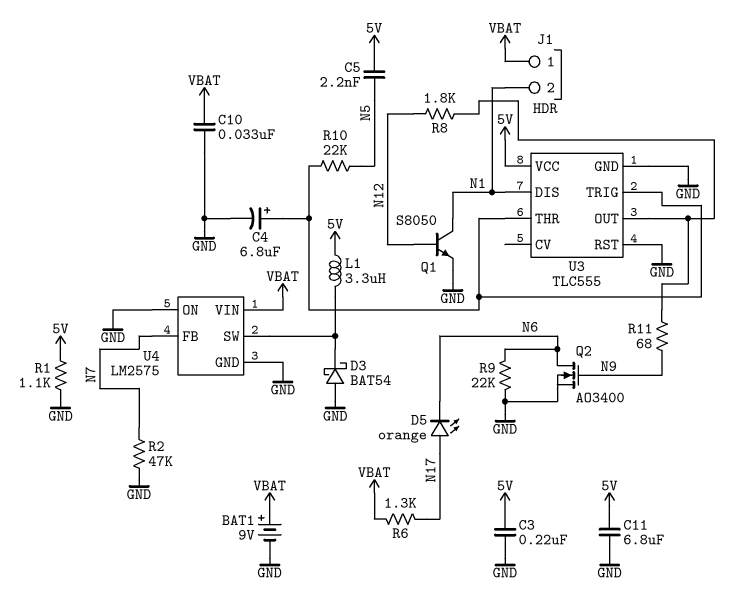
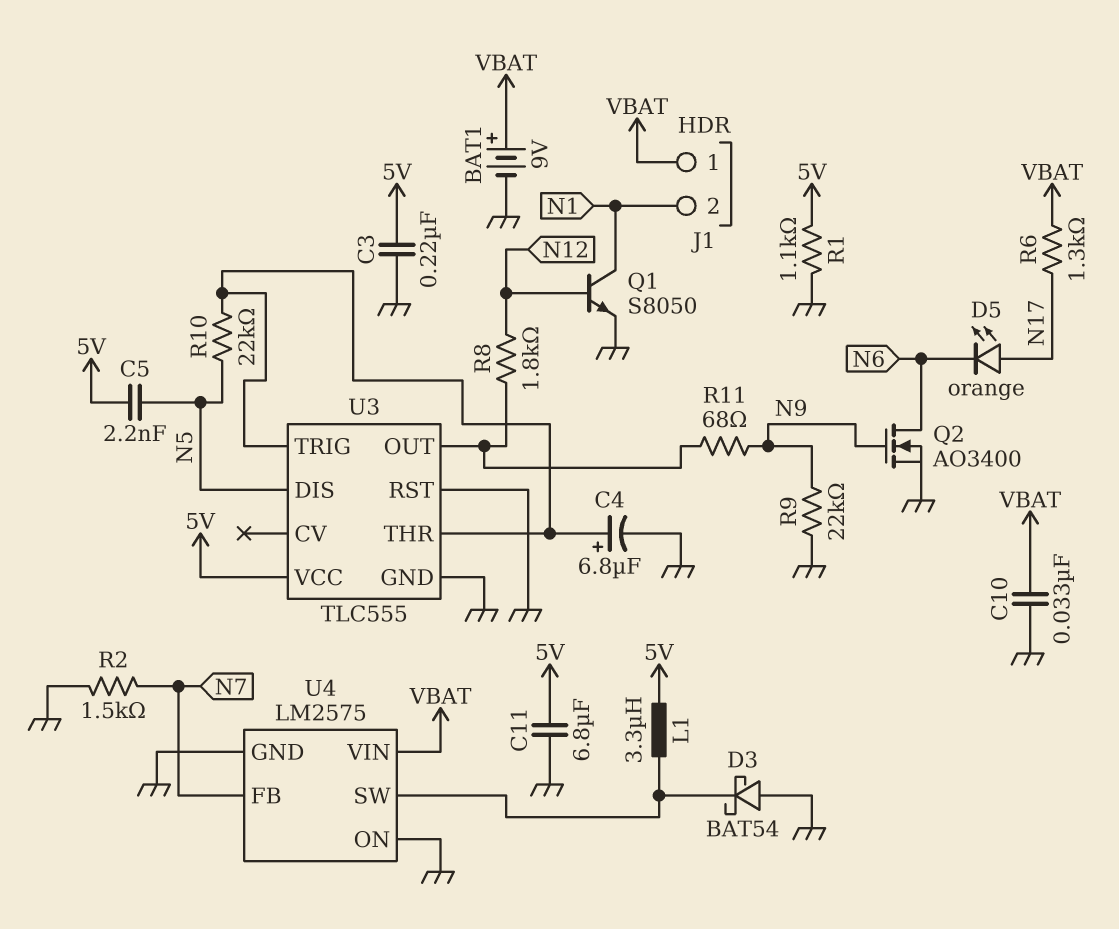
R2: 47k (GND, N7) -> 1.5k (GND, N7)
R9: 22k (GND, N6) -> 22k (GND, N9)
U3 pin DIS: N1 -> N5

